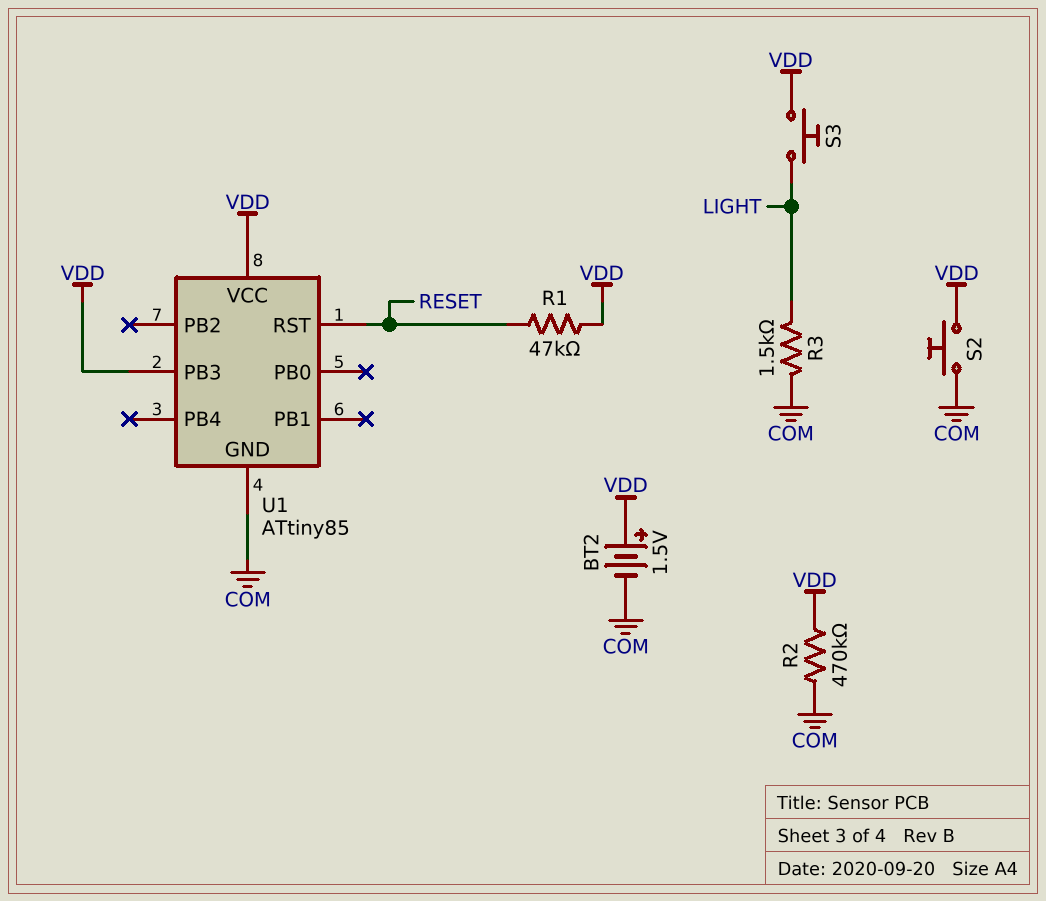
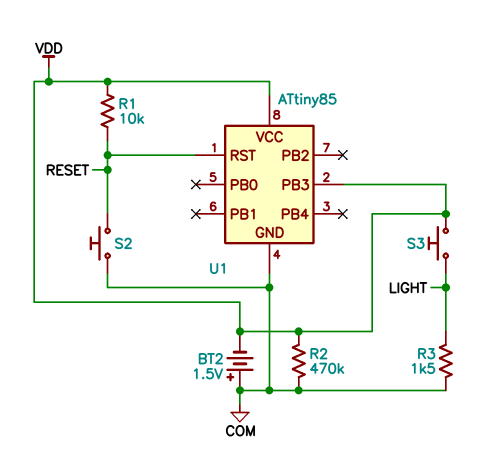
BT2: 1.5V (plus VDD, minus COM) -> 1.5V (plus COM, minus VDD)
R1: 47k (RESET, VDD) -> 10k (RESET, VDD)
S2: button (COM, VDD) -> button (COM, RESET)

